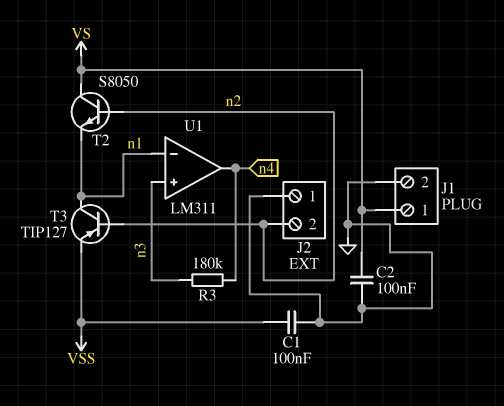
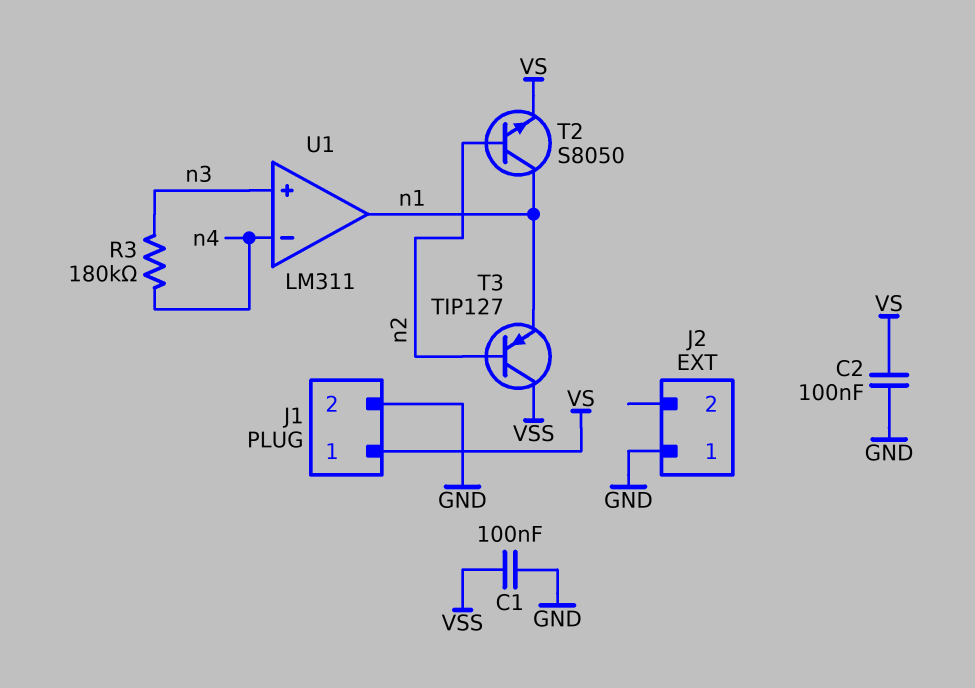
J2 pin 2: n2 -> none
T2: NPN S8050 (B n2, C VS, E n1) -> NPN S8050 (B n2, C n1, E VS)
T3: PNP TIP127 (B n2, C n1, E VSS) -> PNP TIP127 (B n2, C VSS, E n1)
U1 pin in-: n1 -> n4
U1 pin out: n4 -> n1

